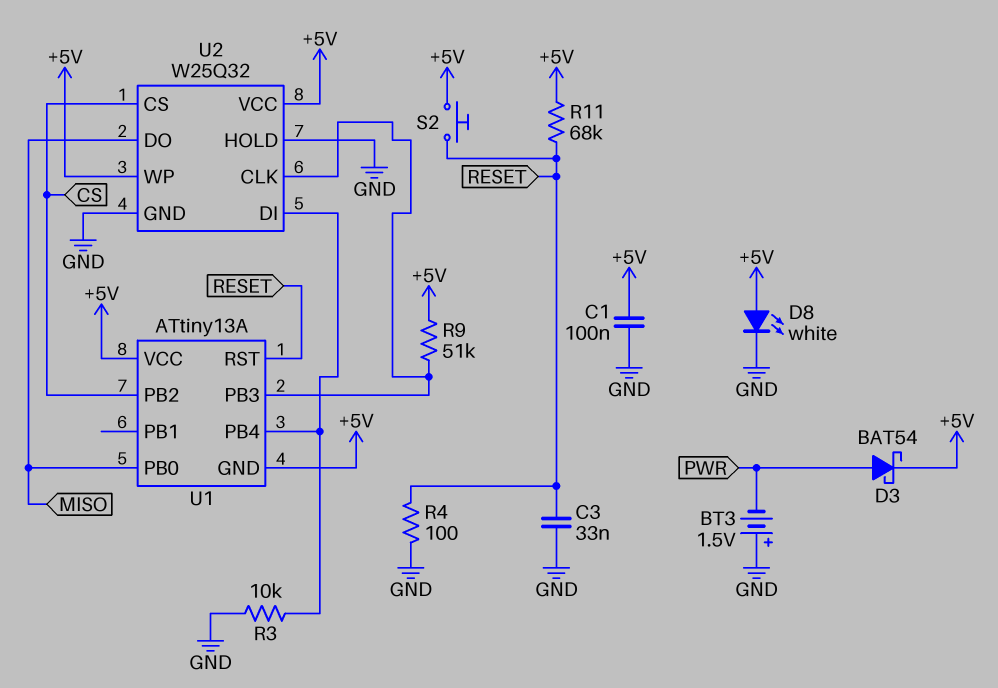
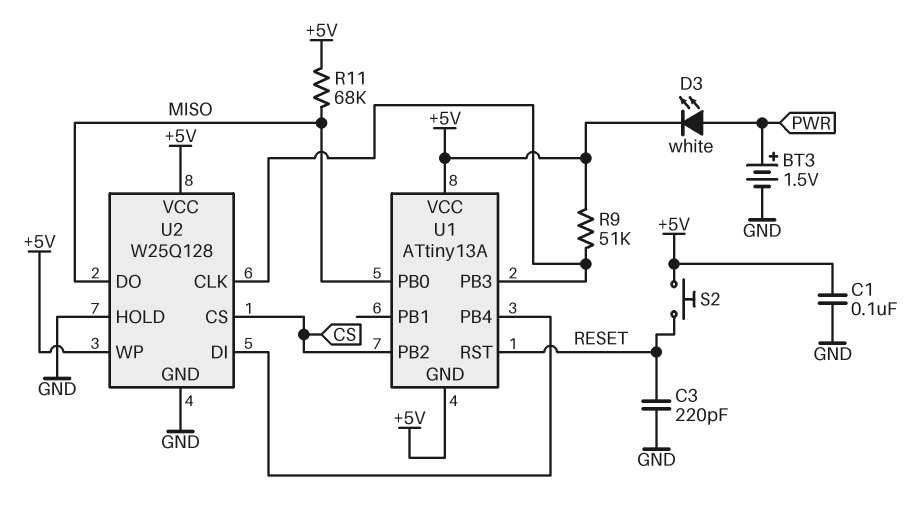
BT3: 1.5V (plus GND, minus PWR) -> 1.5V (plus PWR, minus GND)
C3: 33nF (GND, RESET) -> 220pF (GND, RESET)
D3: schottky BAT54 (A PWR, K +5V) -> LED white (A PWR, K +5V)
D8: LED white (A +5V, K GND) -> none
R3: 10k (GND, U1/PB4) -> none
R4: 100 (GND, RESET) -> none
R11: 68k (+5V, RESET) -> 68k (+5V, MISO)
U2: W25Q32 -> W25Q128

